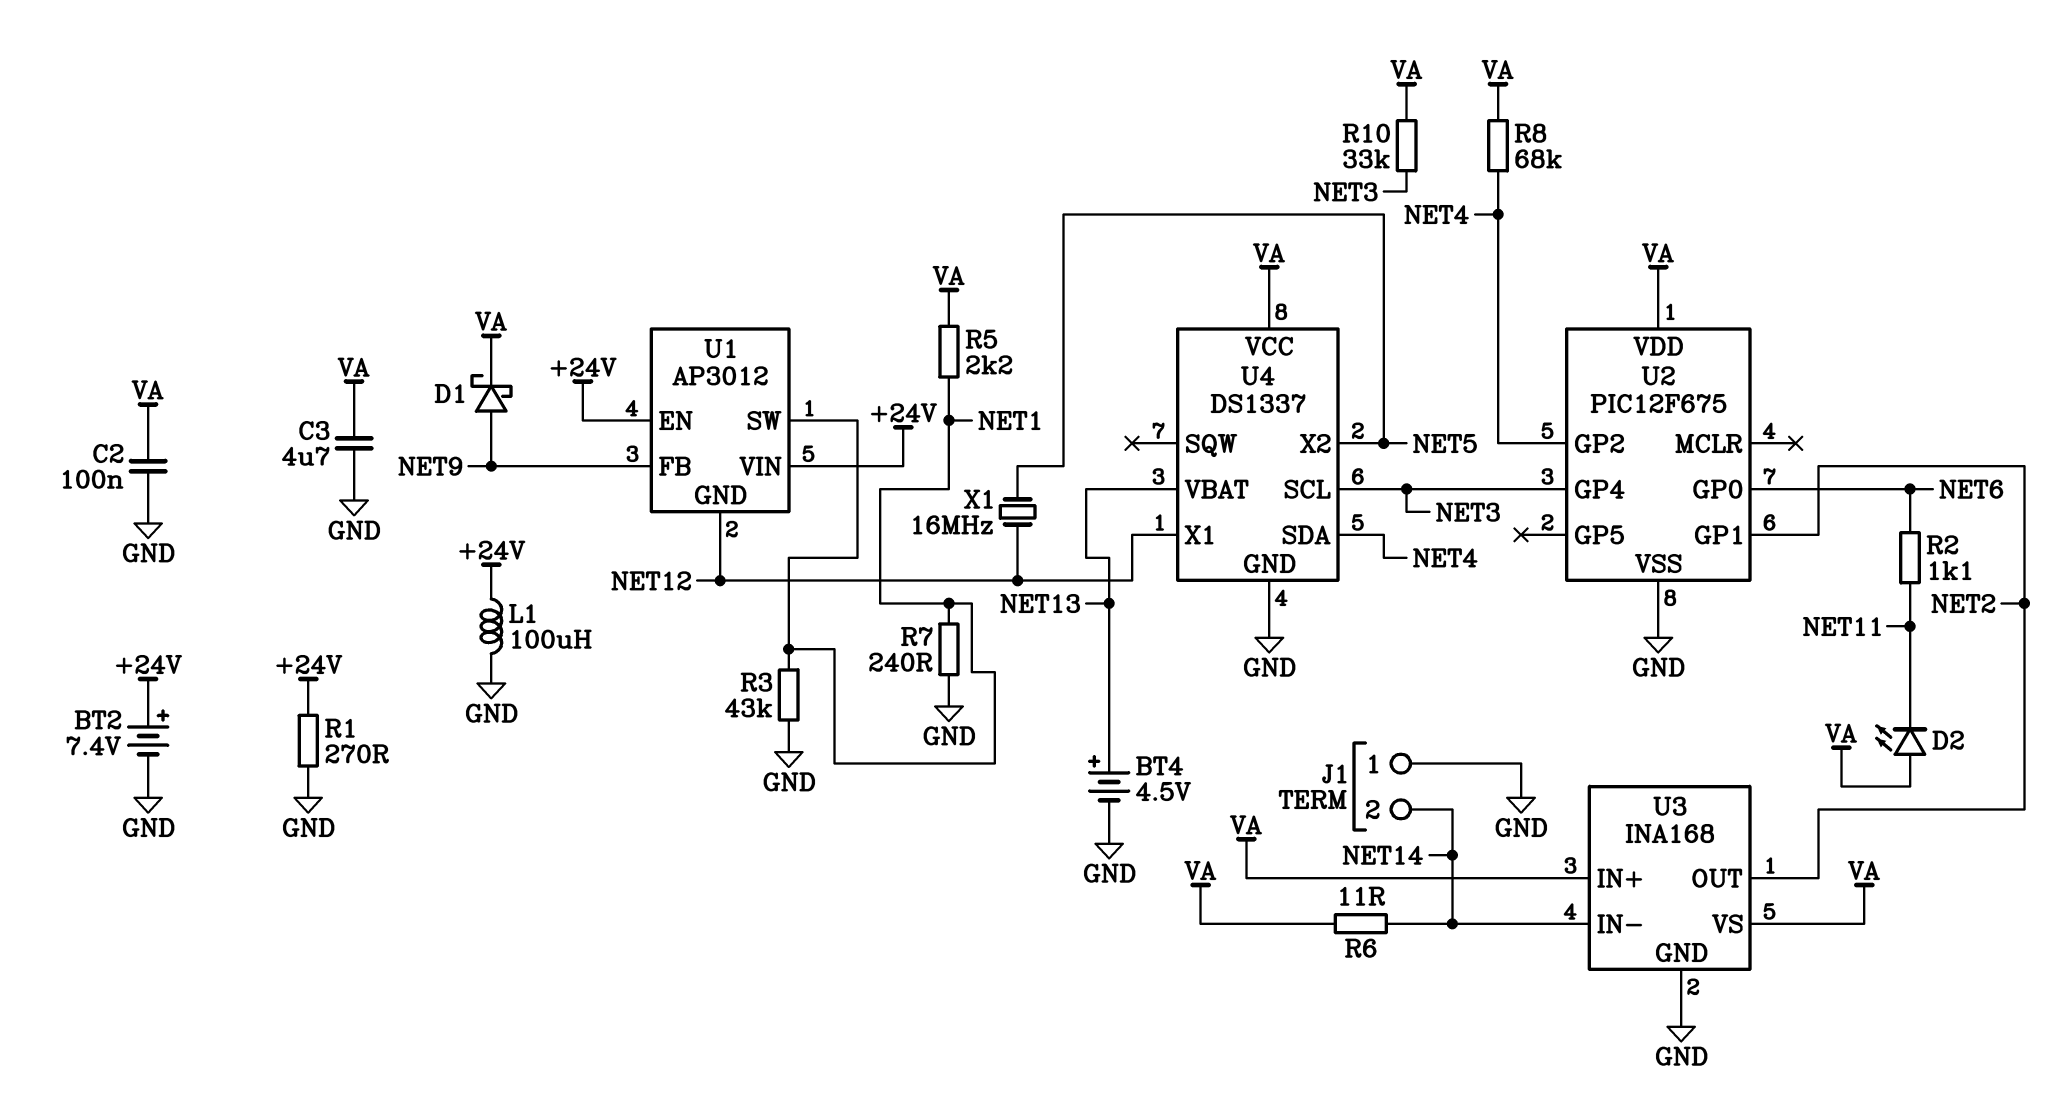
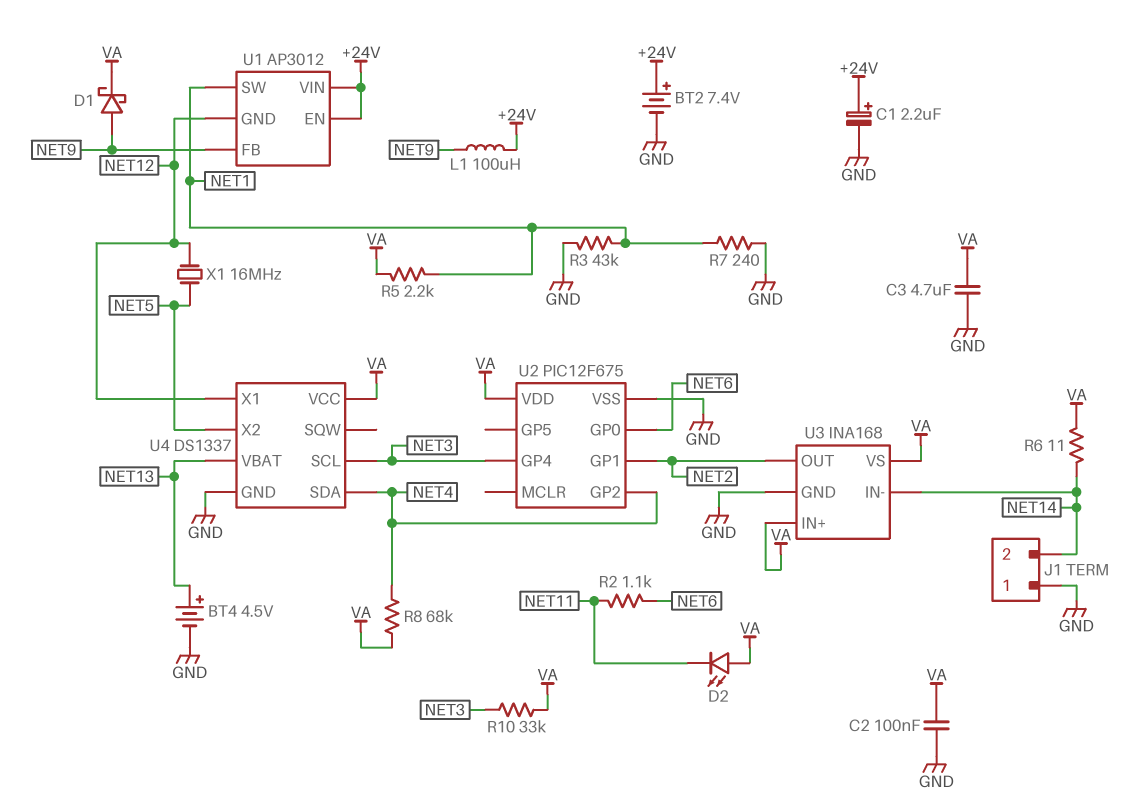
C1: none -> 2.2uF (plus +24V, minus GND)
L1: 100uH (+24V, GND) -> 100uH (+24V, NET9)
R1: 270 (+24V, GND) -> none

